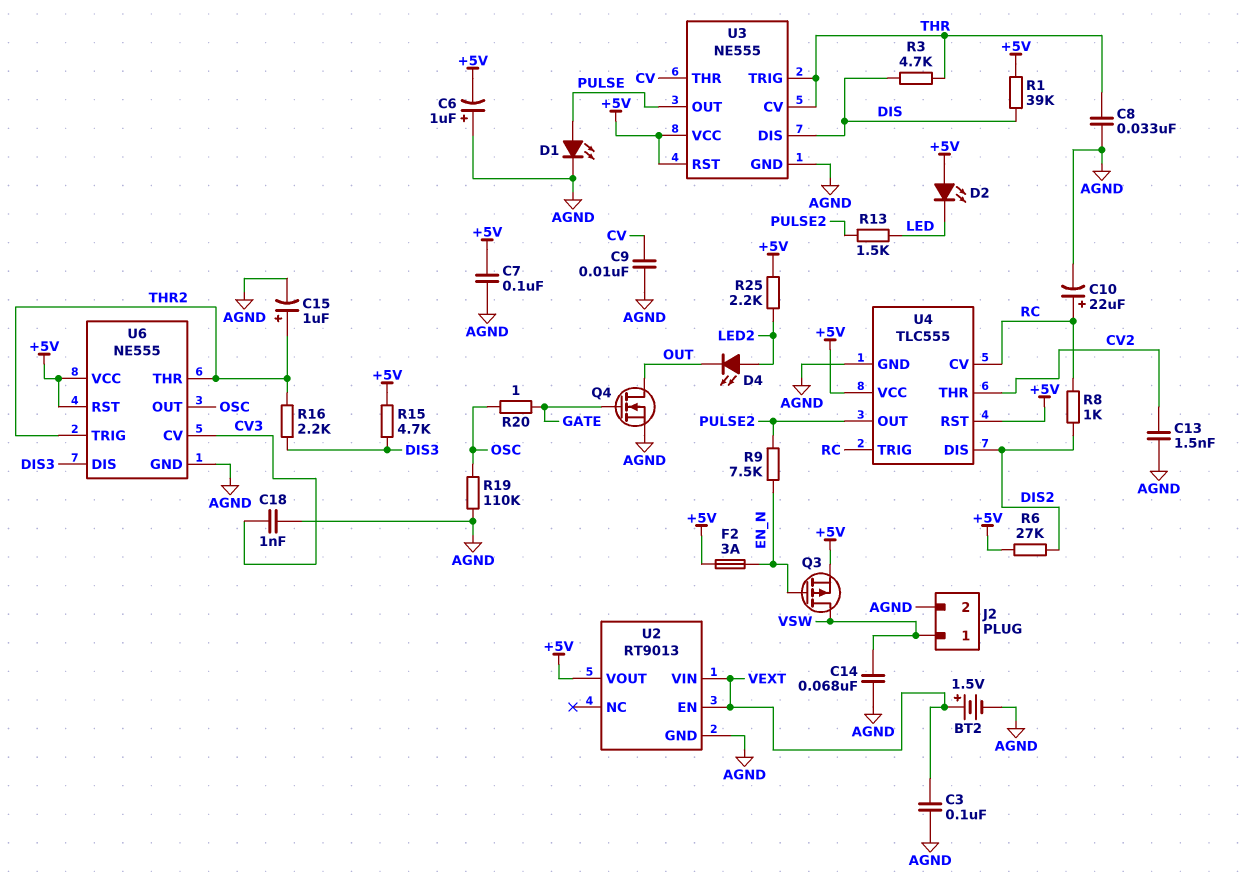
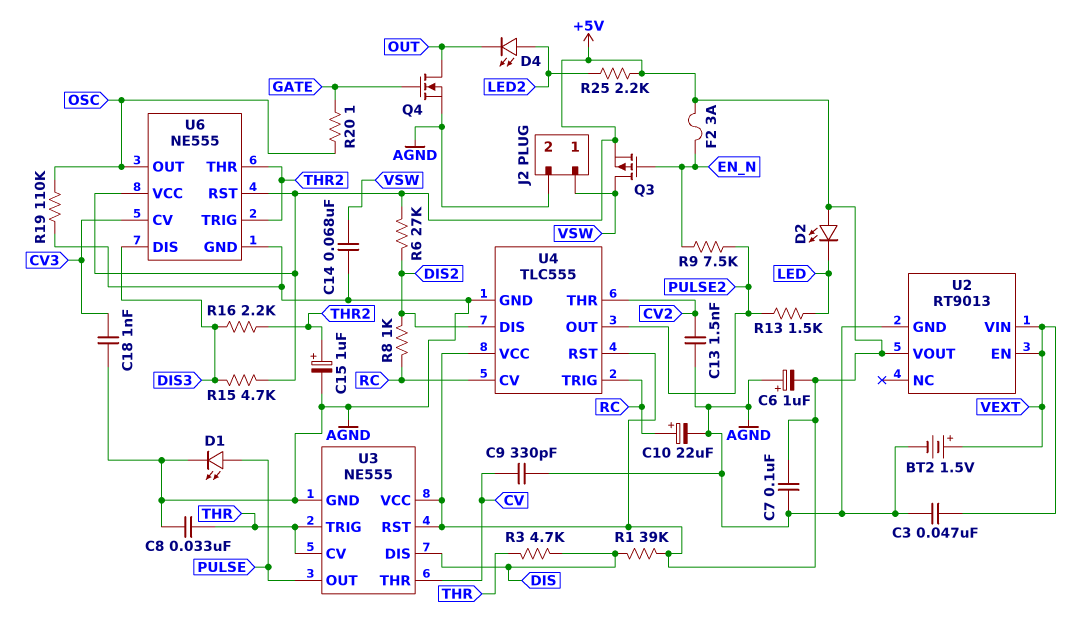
C3: 100nF (AGND, VEXT) -> 47nF (AGND, VEXT)
C9: 10nF (AGND, CV) -> 330pF (AGND, CV)

